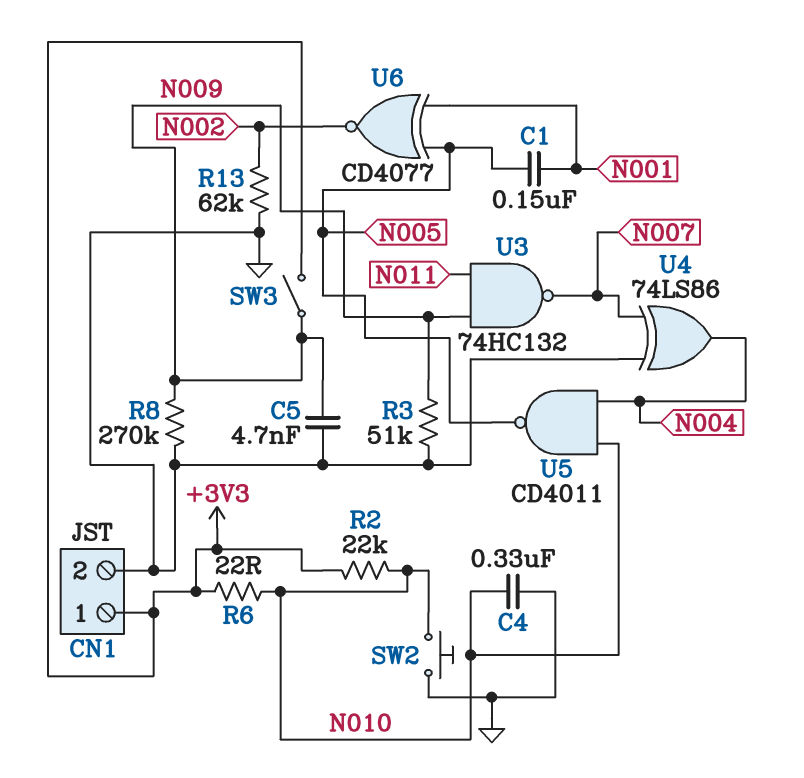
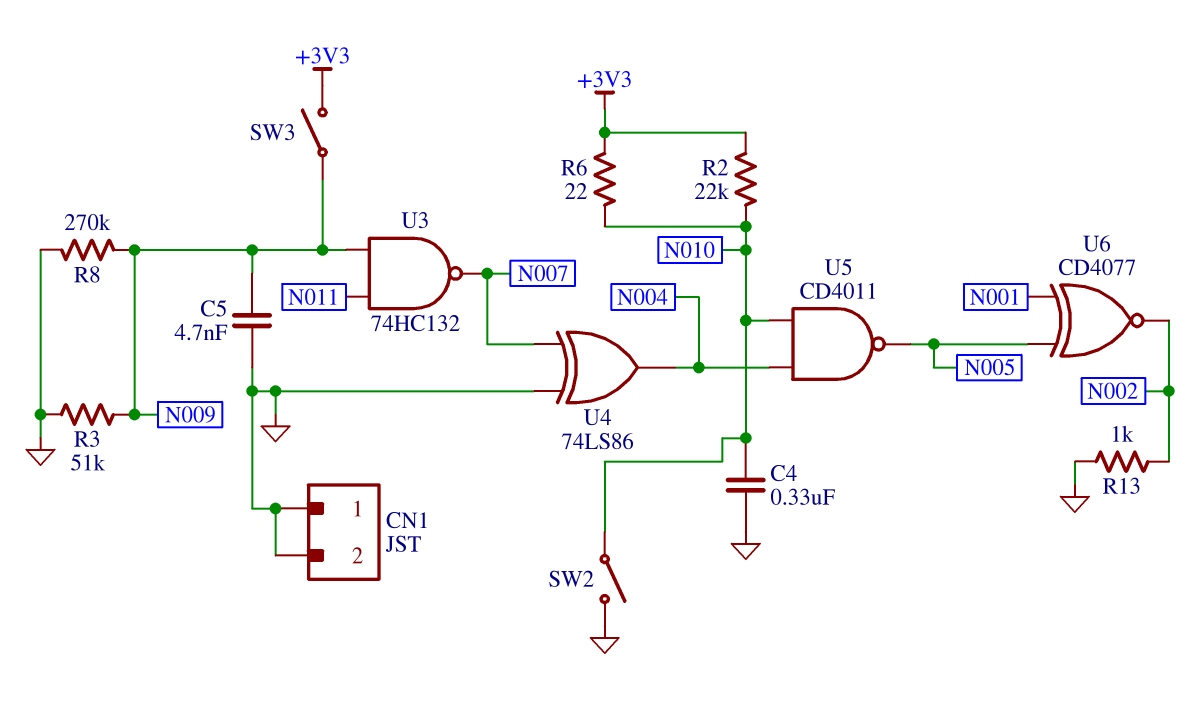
C1: 150nF (N001, N005) -> none
CN1 pin 1: +3V3 -> GND
R13: 62k (GND, N002) -> 1k (GND, N002)
SW2: button (GND, N010) -> switch (GND, N010)

